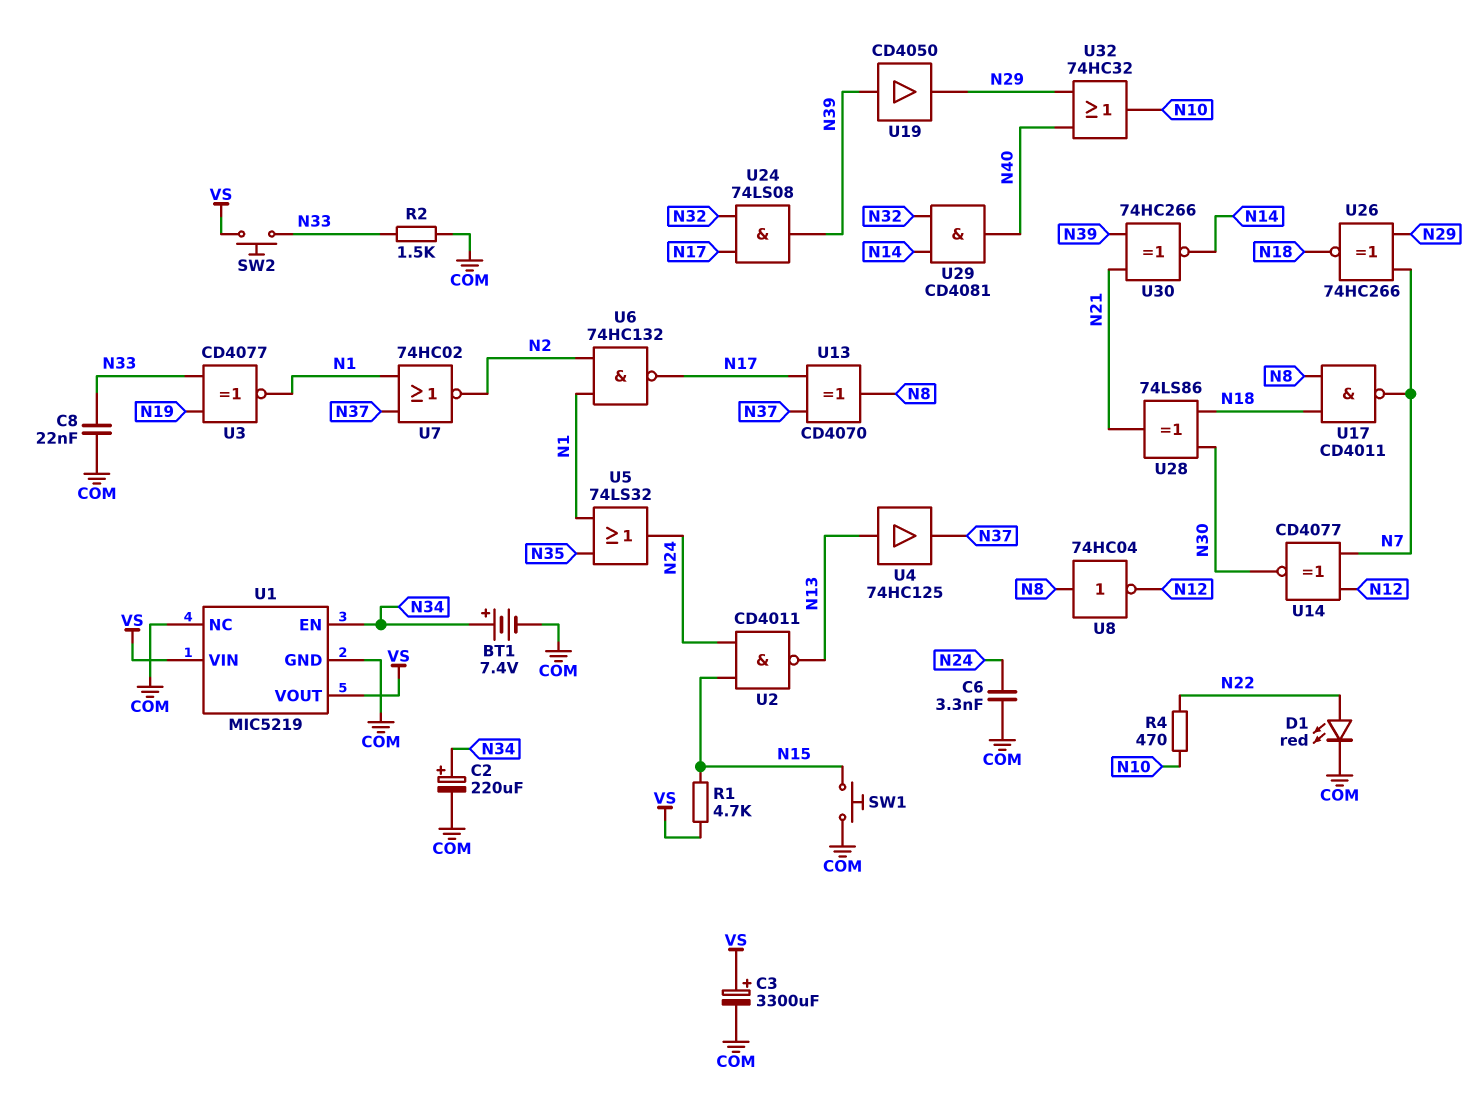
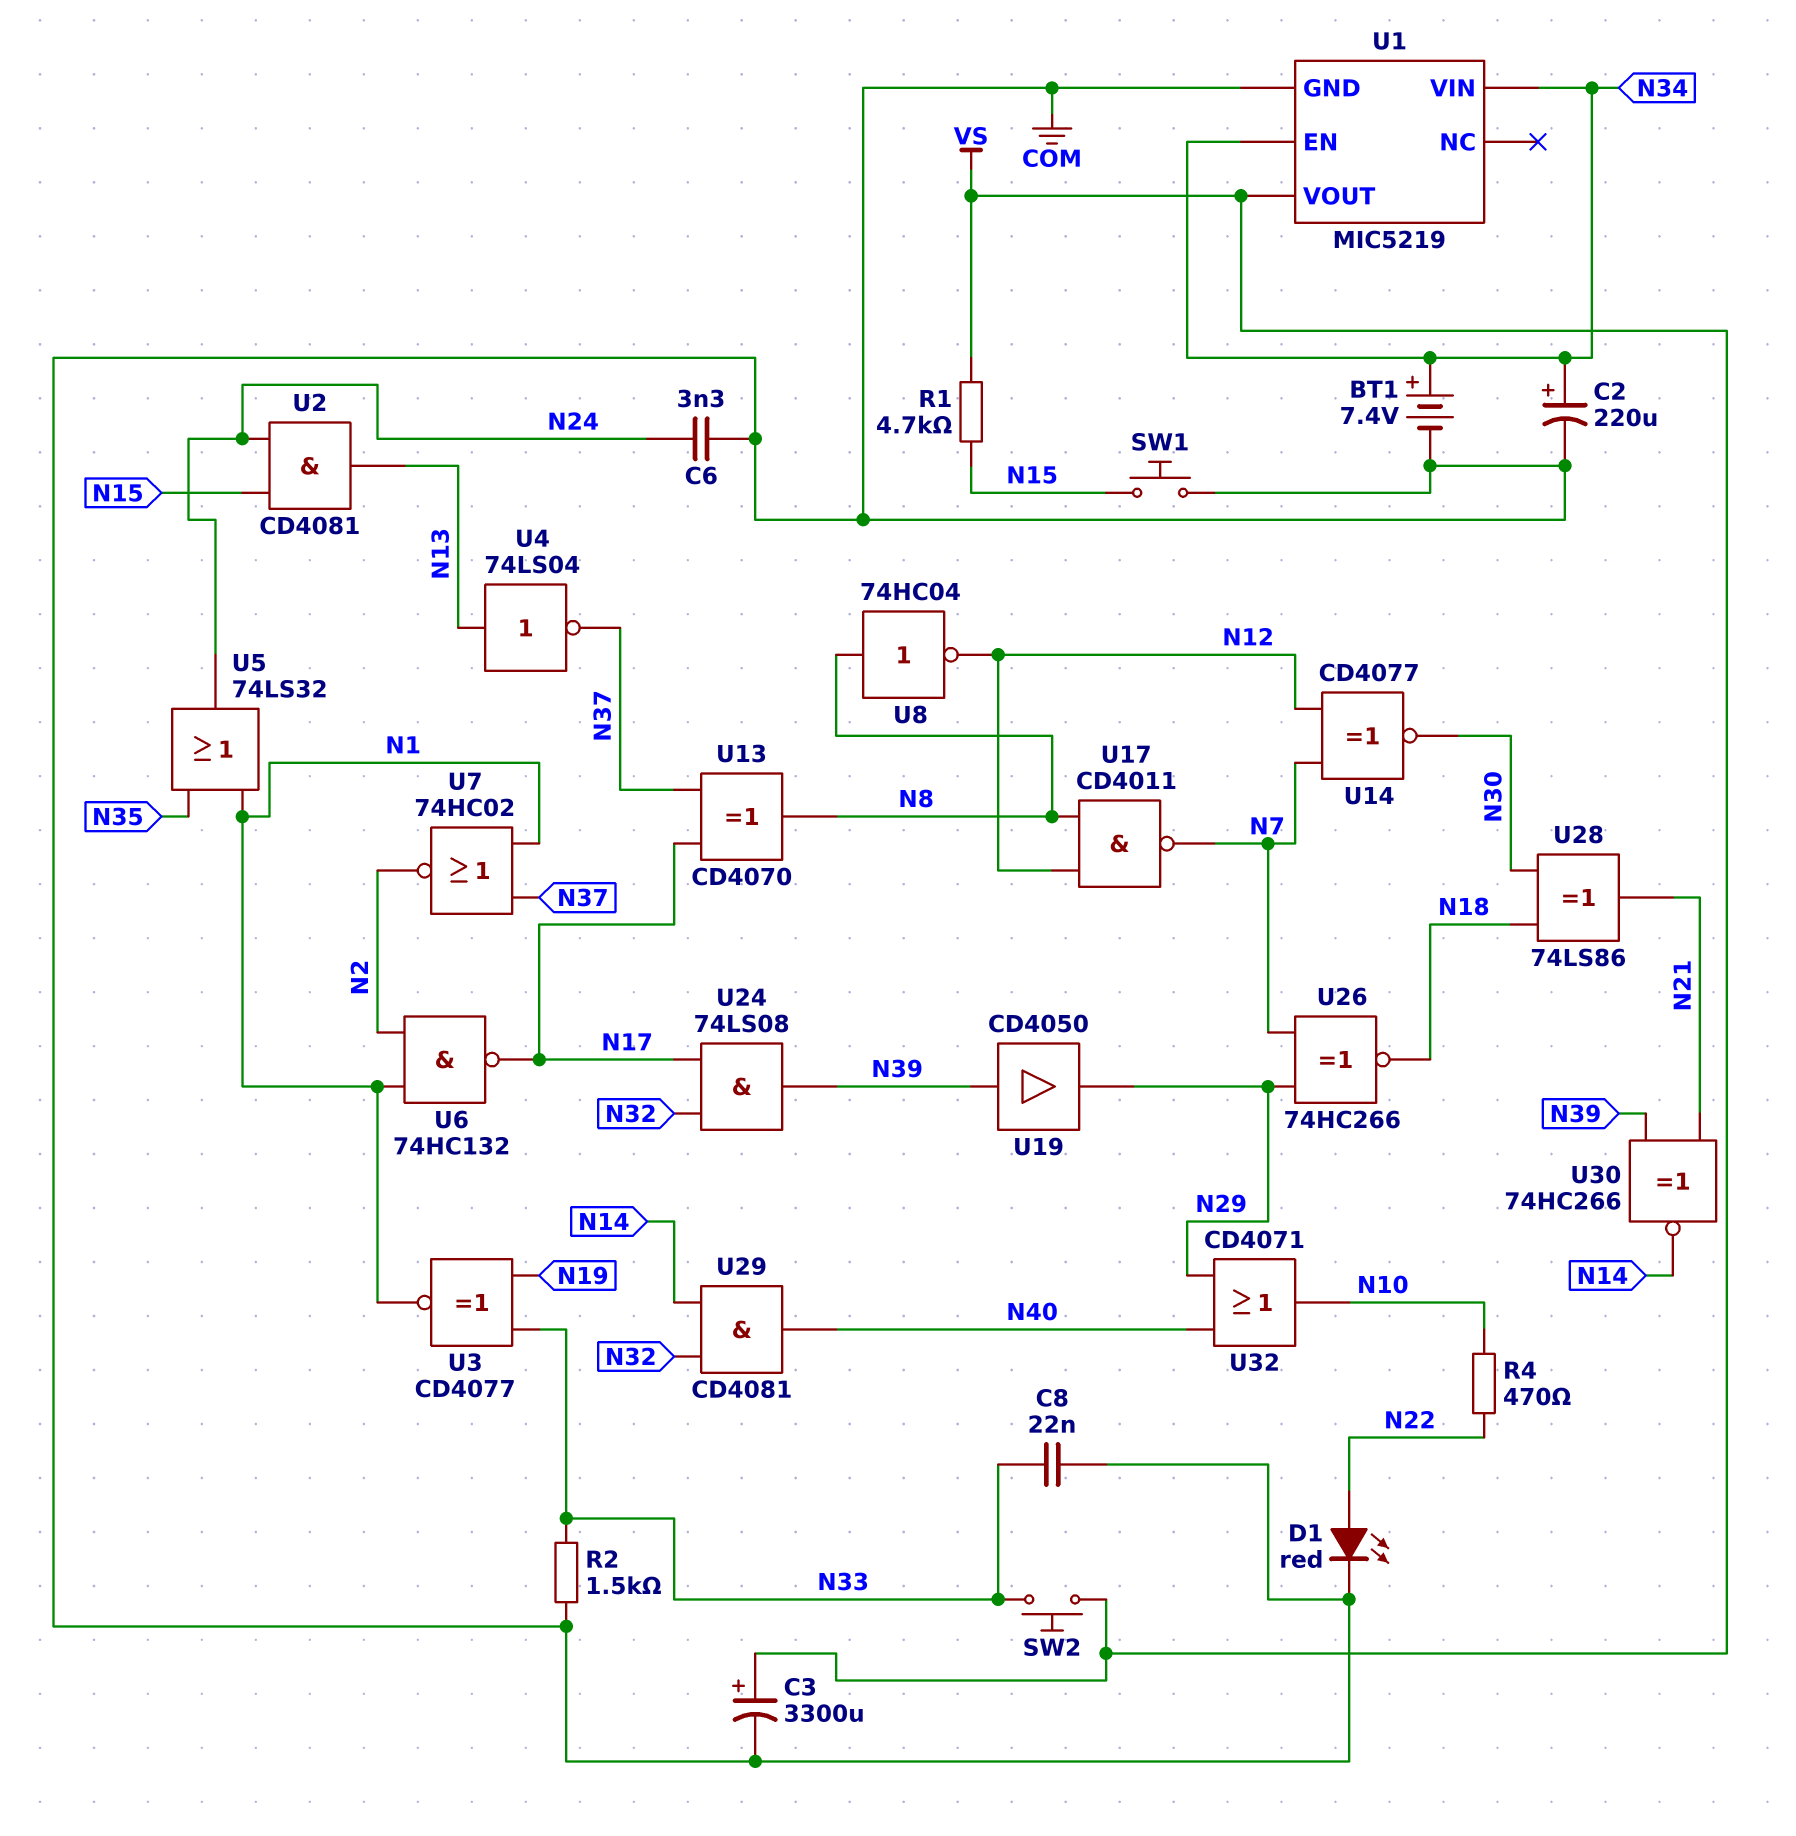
U1 pin NC: COM -> none
U1 pin VIN: VS -> N34
U2: NAND CD4011 (in N15, in N24, out N13) -> AND CD4081 (in N15, in N24, out N13)
U4: buffer 74HC125 (in N13, out N37) -> NOT 74LS04 (in N13, out N37)
U17: NAND CD4011 (in N8, in N18, out N7) -> NAND CD4011 (in N8, in N12, out N7)
U32: OR 74HC32 (in N29, in N40, out N10) -> OR CD4071 (in N29, in N40, out N10)

